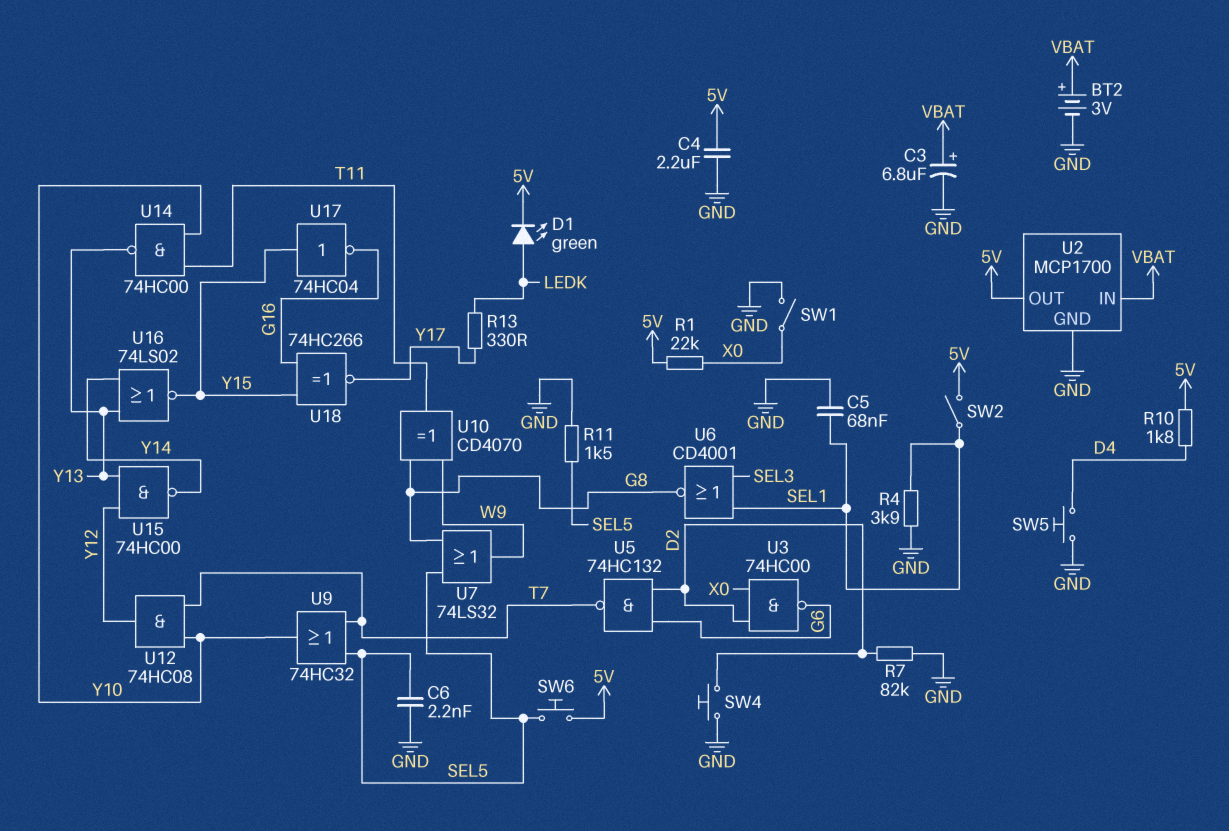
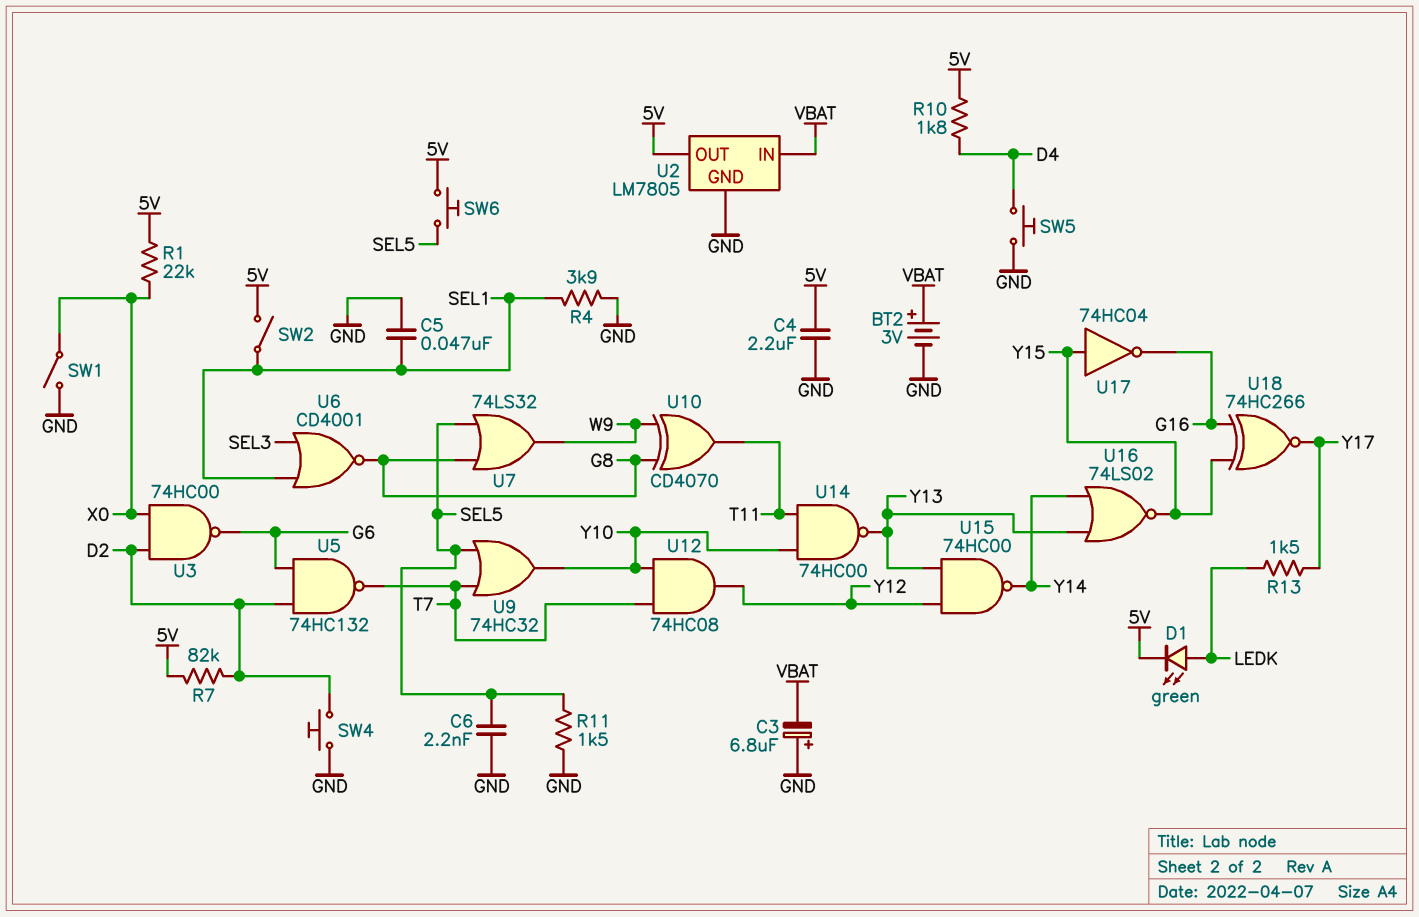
C3: 6.8uF (plus VBAT, minus GND) -> 6.8uF (plus GND, minus VBAT)
C5: 68nF (GND, SEL1) -> 47nF (GND, SEL1)
R7: 82k (D2, GND) -> 82k (5V, D2)
R13: 330 (LEDK, Y17) -> 1.5k (LEDK, Y17)
U2: MCP1700 -> LM7805

